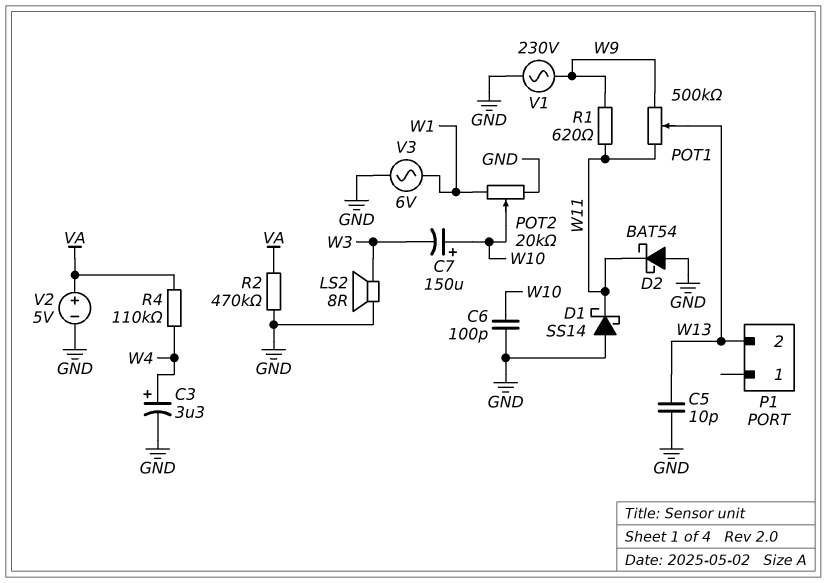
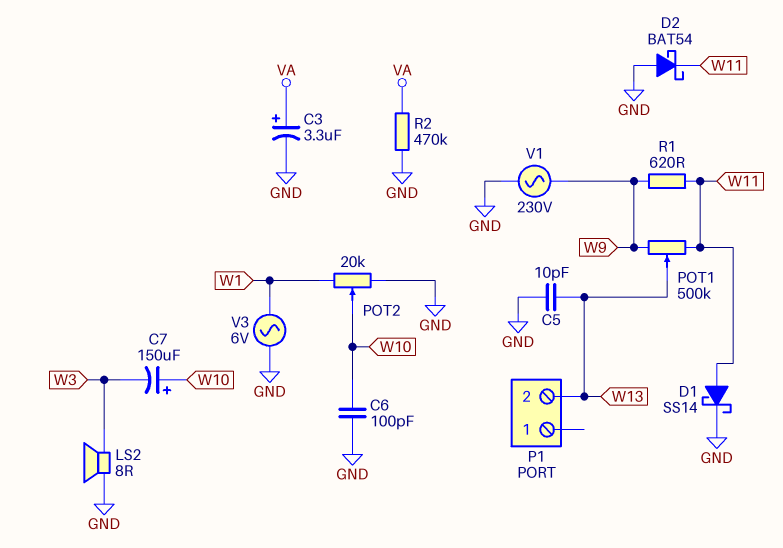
C3: 3.3uF (plus W4, minus GND) -> 3.3uF (plus VA, minus GND)
D1: schottky SS14 (A GND, K W11) -> schottky SS14 (A W11, K GND)
R4: 110k (VA, W4) -> none
V2: 5V (plus VA, minus GND) -> none

